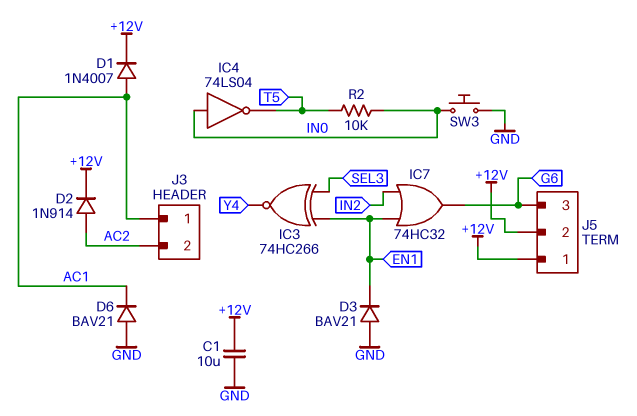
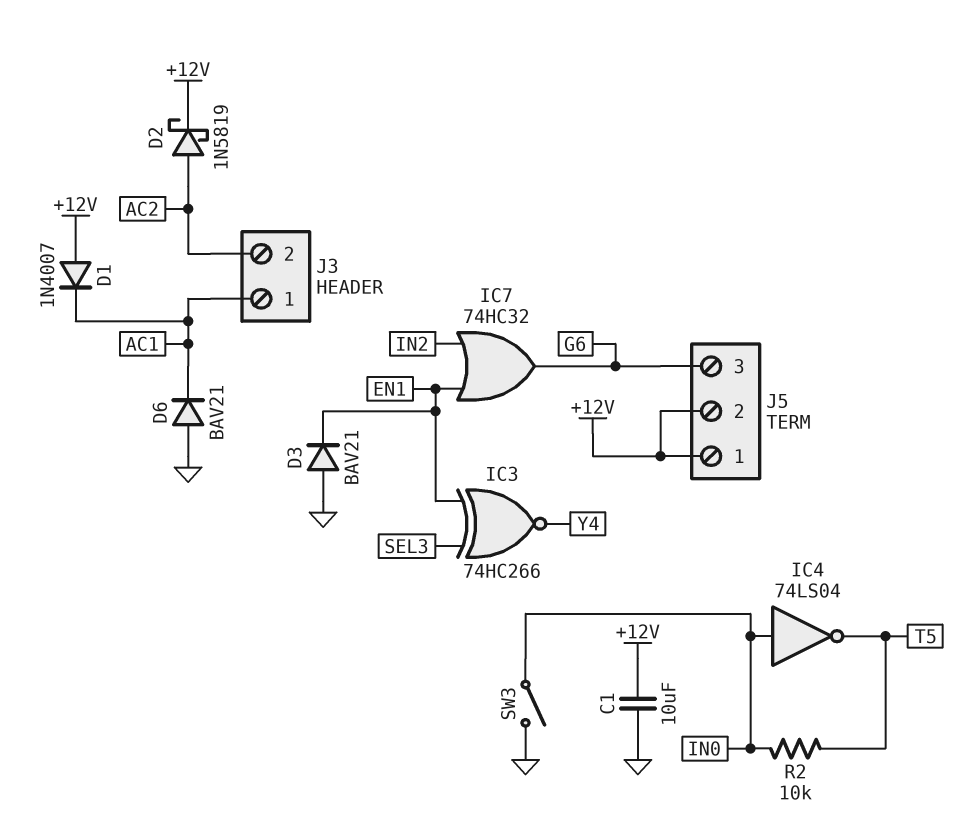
D1: diode 1N4007 (A AC1, K +12V) -> diode 1N4007 (A +12V, K AC1)
D2: diode 1N914 (A AC2, K +12V) -> schottky 1N5819 (A AC2, K +12V)
SW3: button (GND, IN0) -> switch (GND, IN0)

